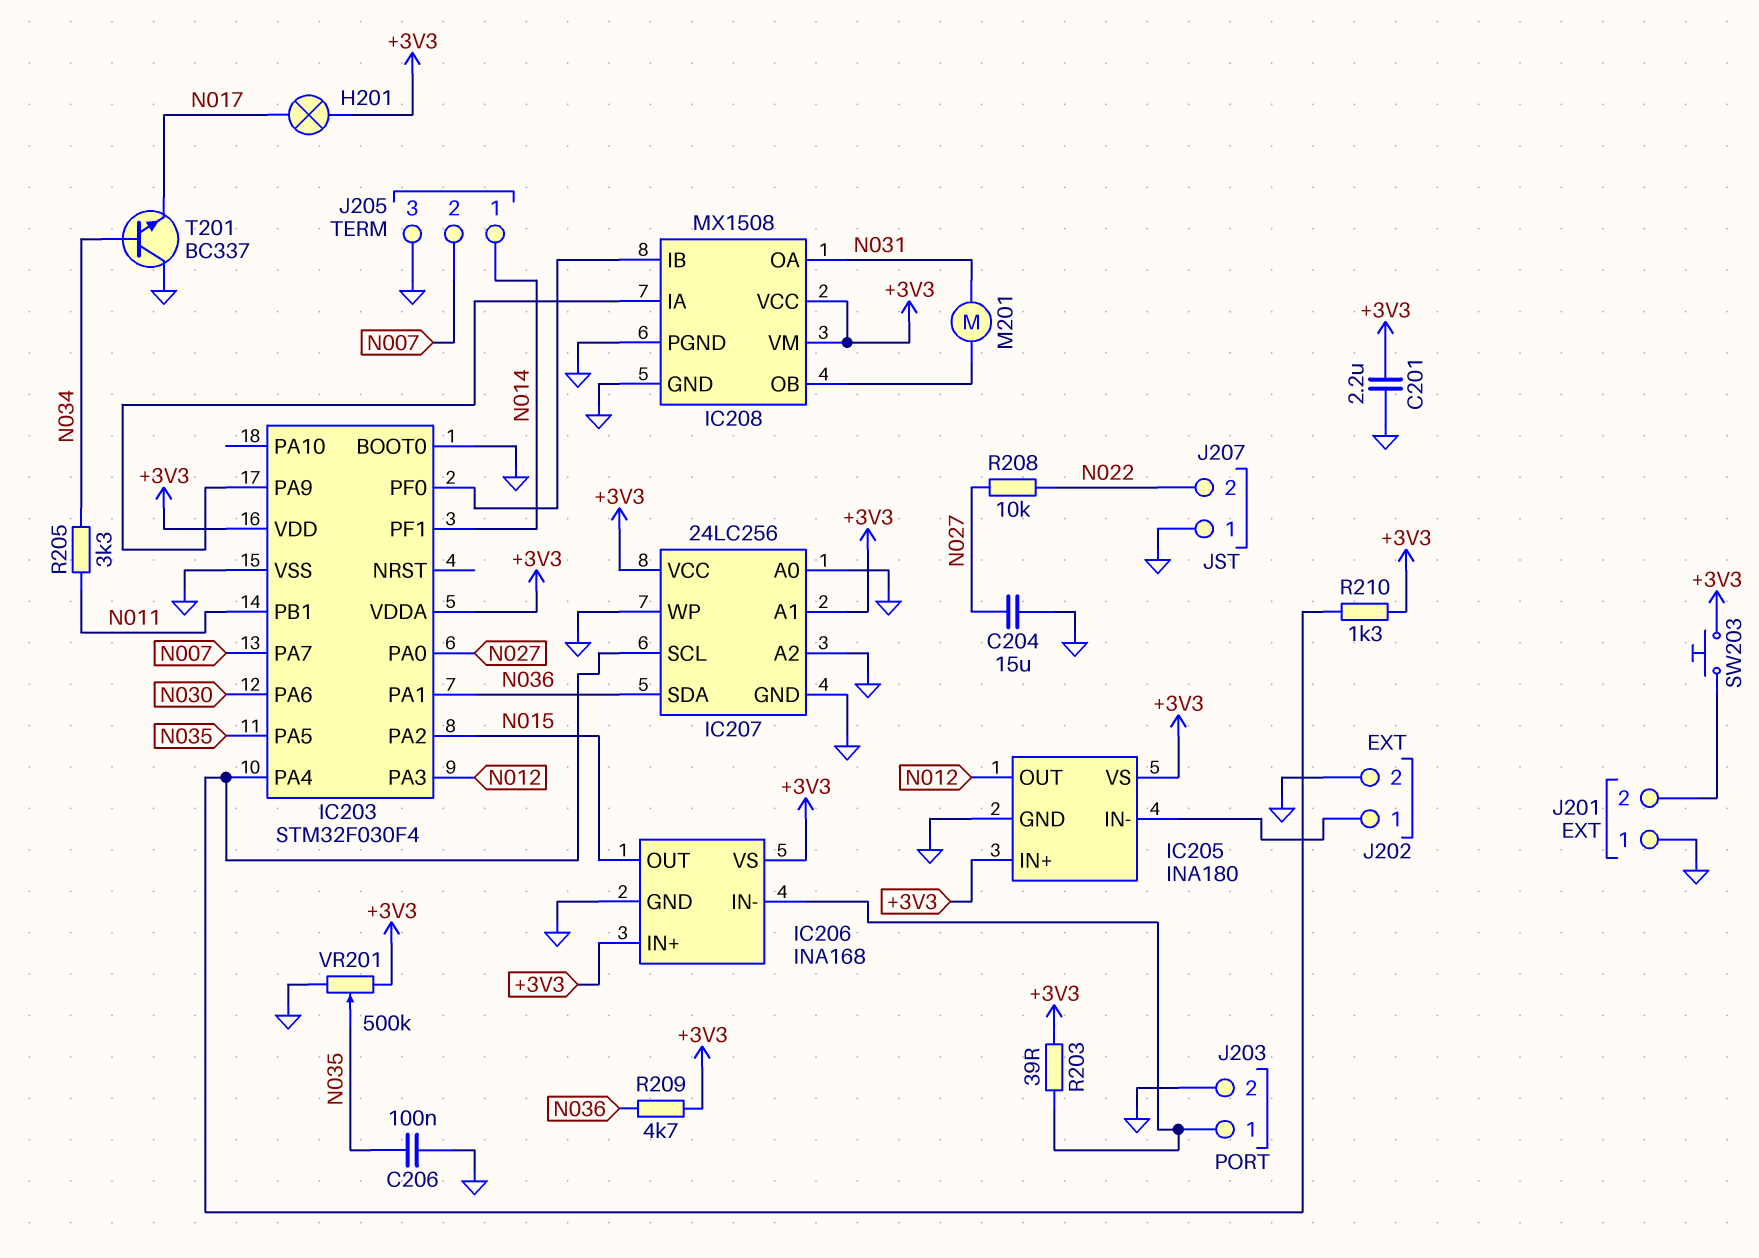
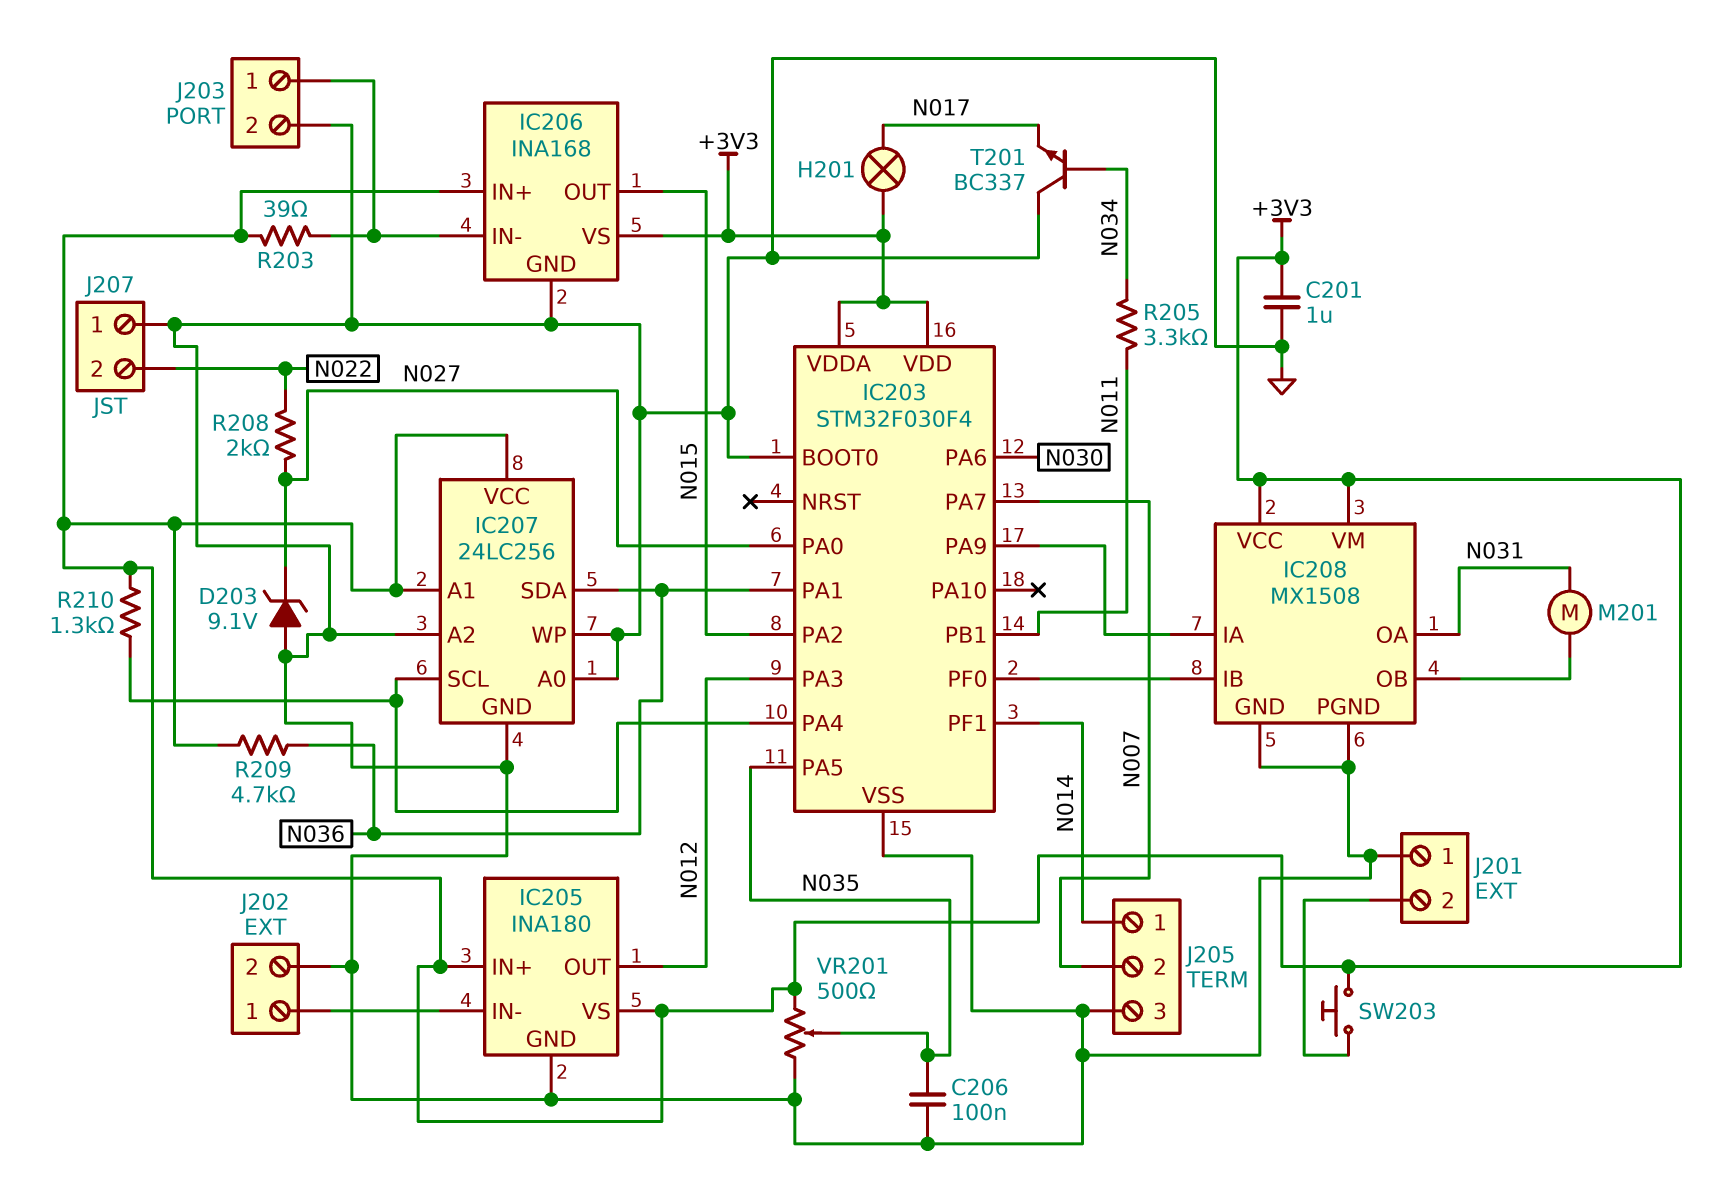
C201: 2.2uF (+3V3, GND) -> 1uF (+3V3, GND)
C204: 15uF (GND, N027) -> none
D203: none -> zener 9.1V (A GND, K N027)
R208: 10k (N022, N027) -> 2k (N022, N027)
VR201: 500k (+3V3, GND, wiper N035) -> 500 (+3V3, GND, wiper N035)

